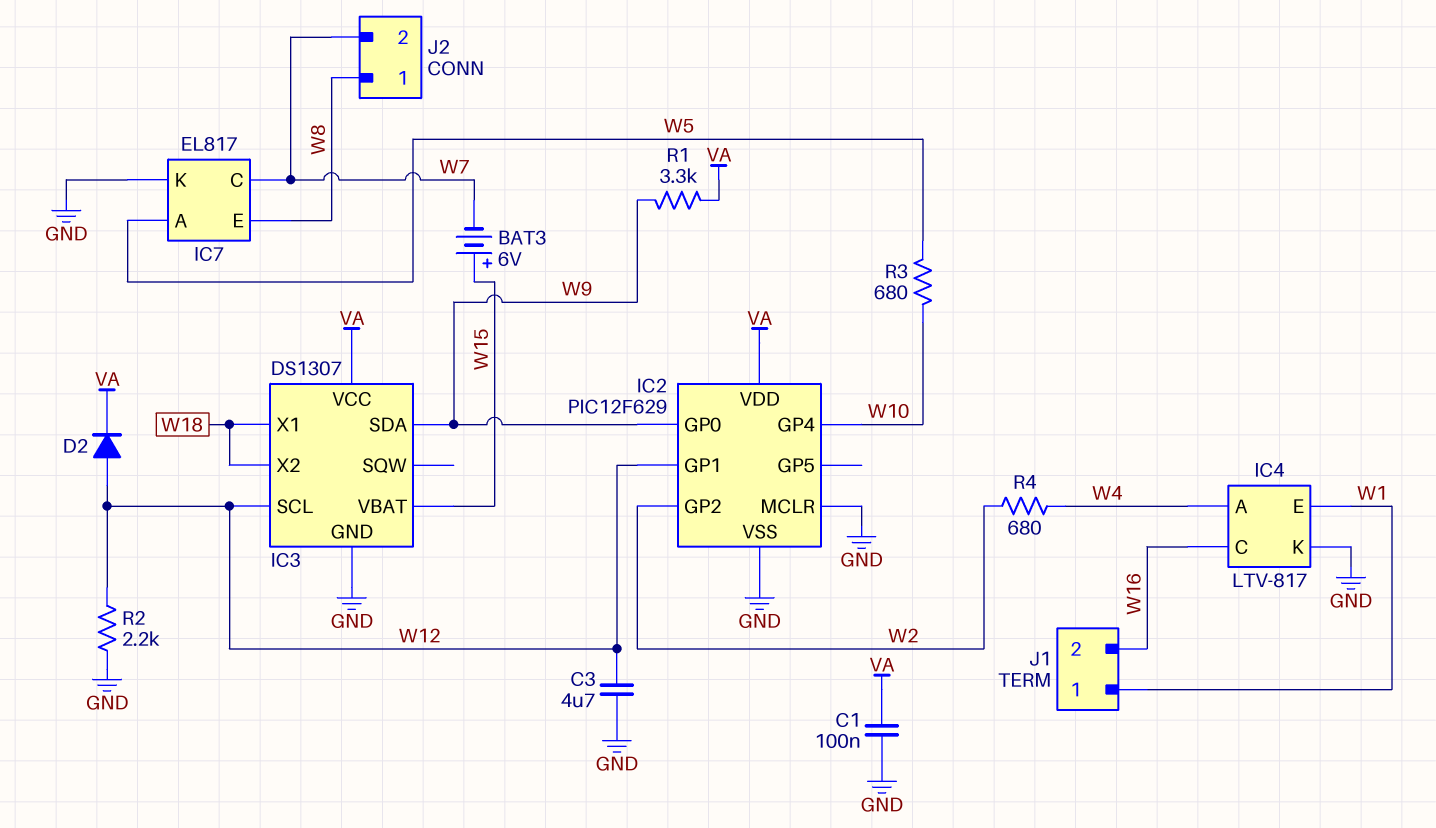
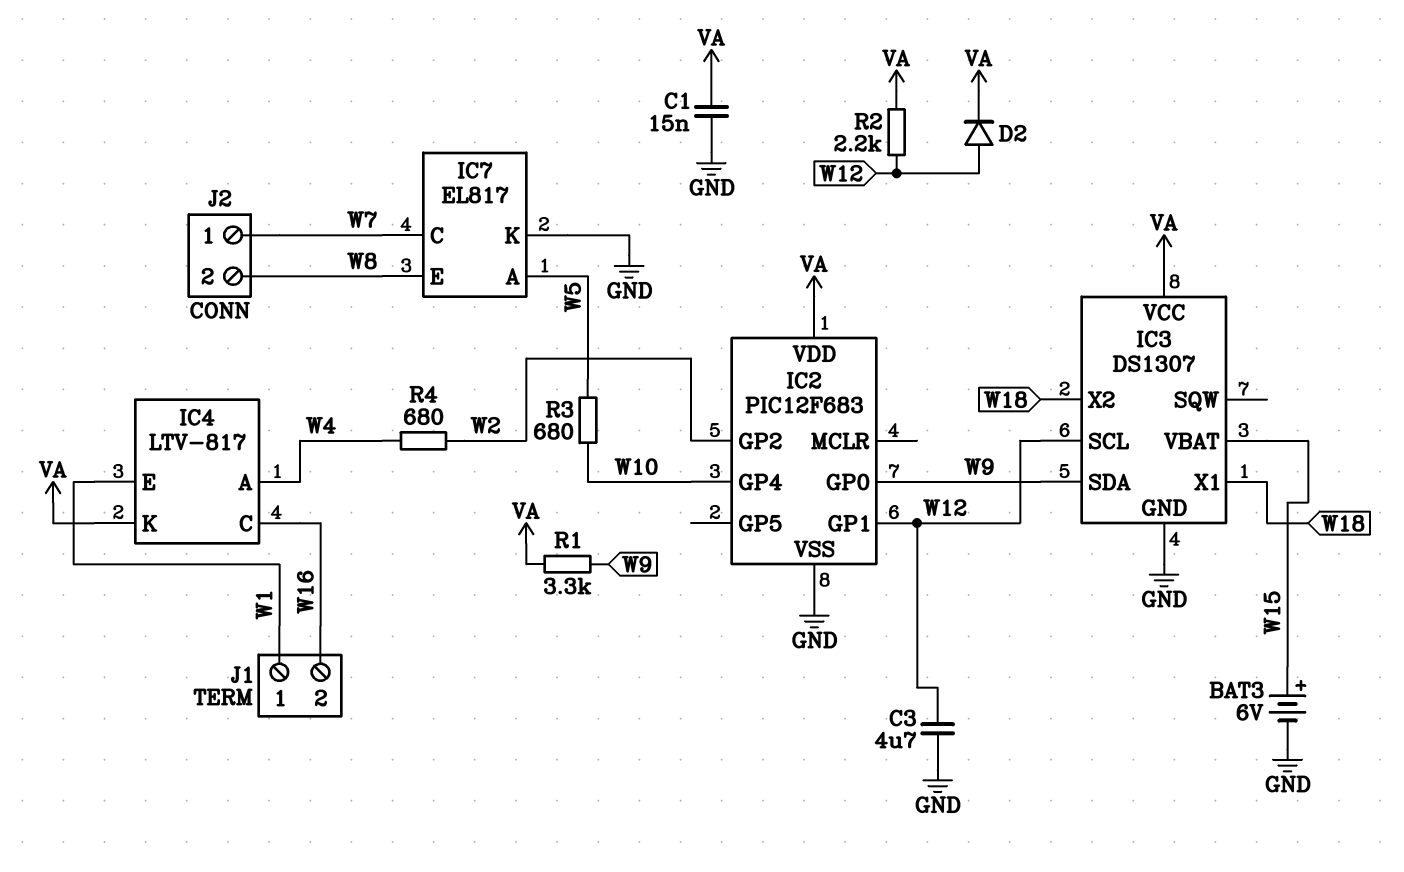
BAT3: 6V (plus W15, minus W7) -> 6V (plus W15, minus GND)
C1: 100nF (GND, VA) -> 15nF (GND, VA)
IC2: PIC12F629 -> PIC12F683
IC2 pin MCLR: GND -> none
IC4 pin K: GND -> VA
J2 pin 1: W8 -> W7
J2 pin 2: W7 -> W8
R2: 2.2k (GND, W12) -> 2.2k (VA, W12)

